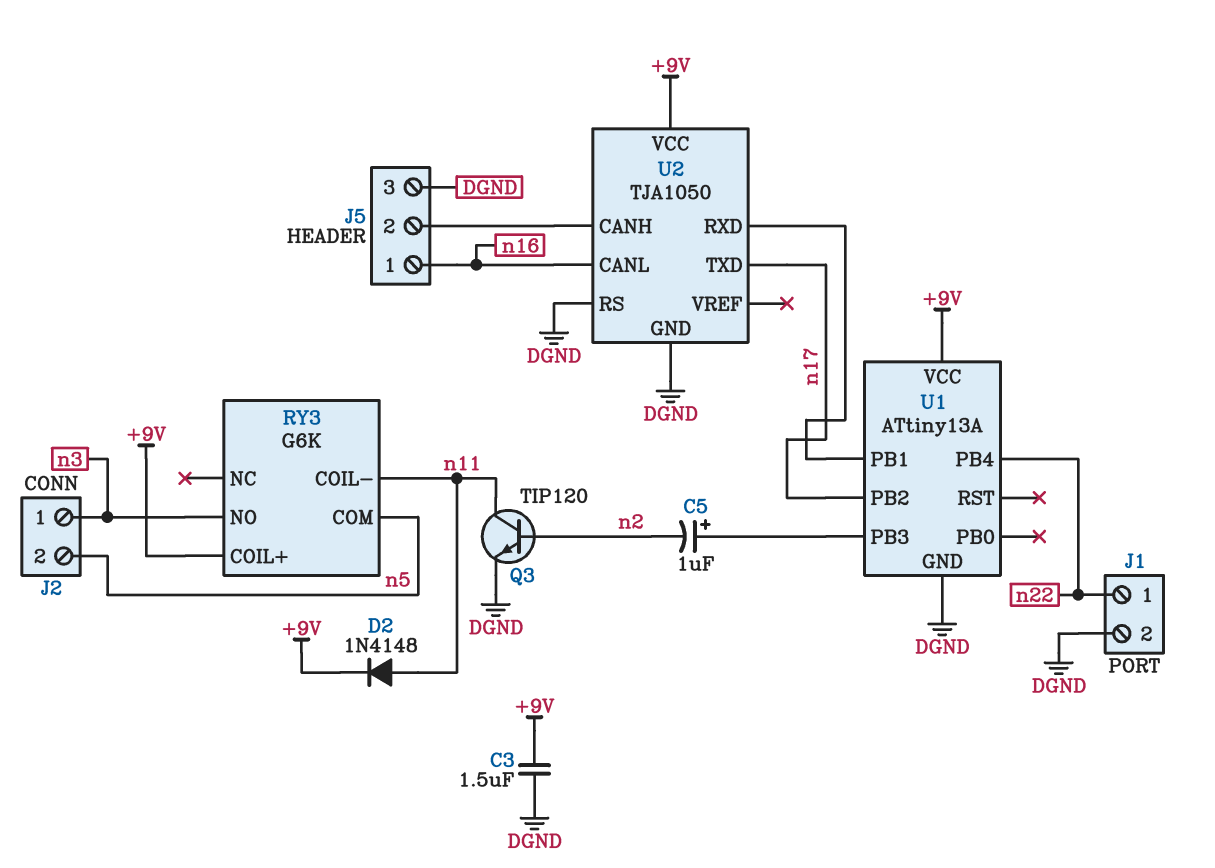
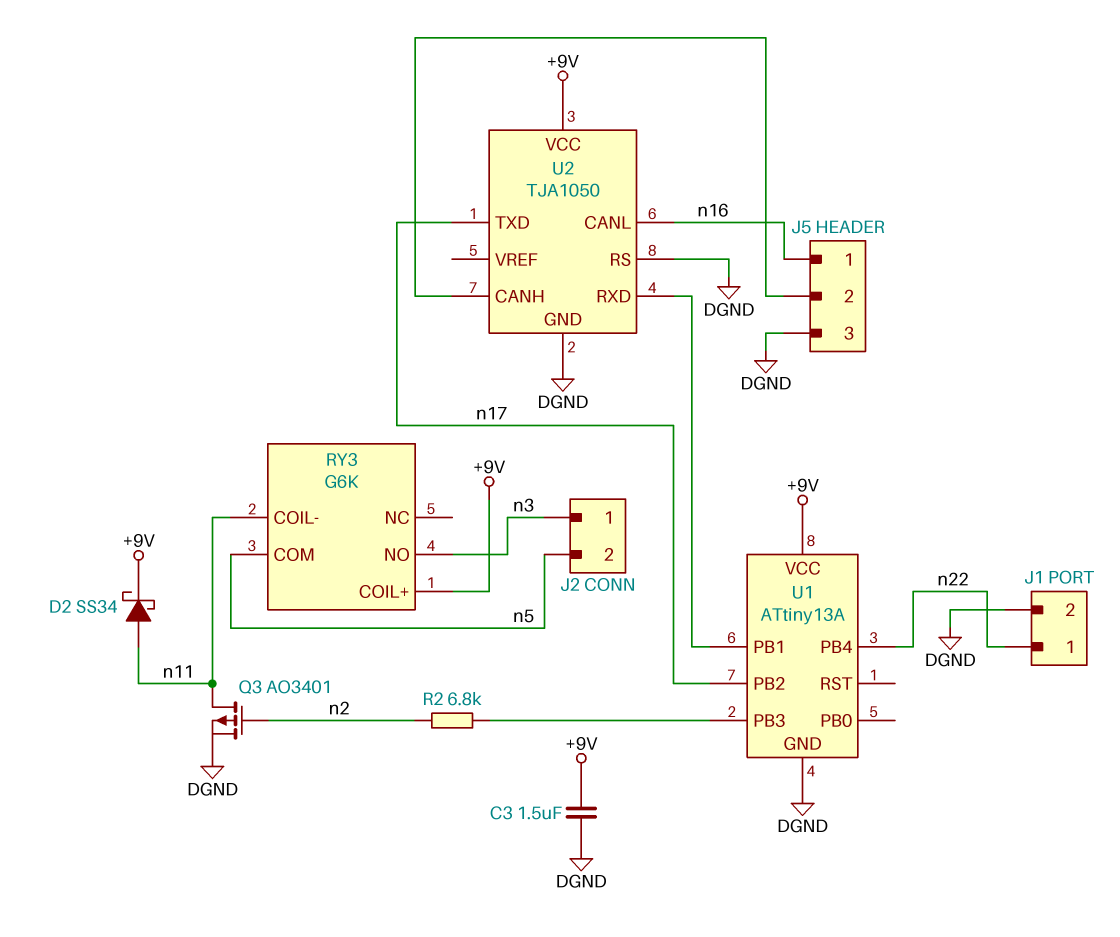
C5: 1uF (plus U1/PB3, minus n2) -> none
D2: diode 1N4148 (A n11, K +9V) -> schottky SS34 (A n11, K +9V)
Q3: NPN TIP120 (B n2, C n11, E DGND) -> PMOS AO3401 (G n2, D n11, S DGND)
R2: none -> 6.8k (U1/PB3, n2)

